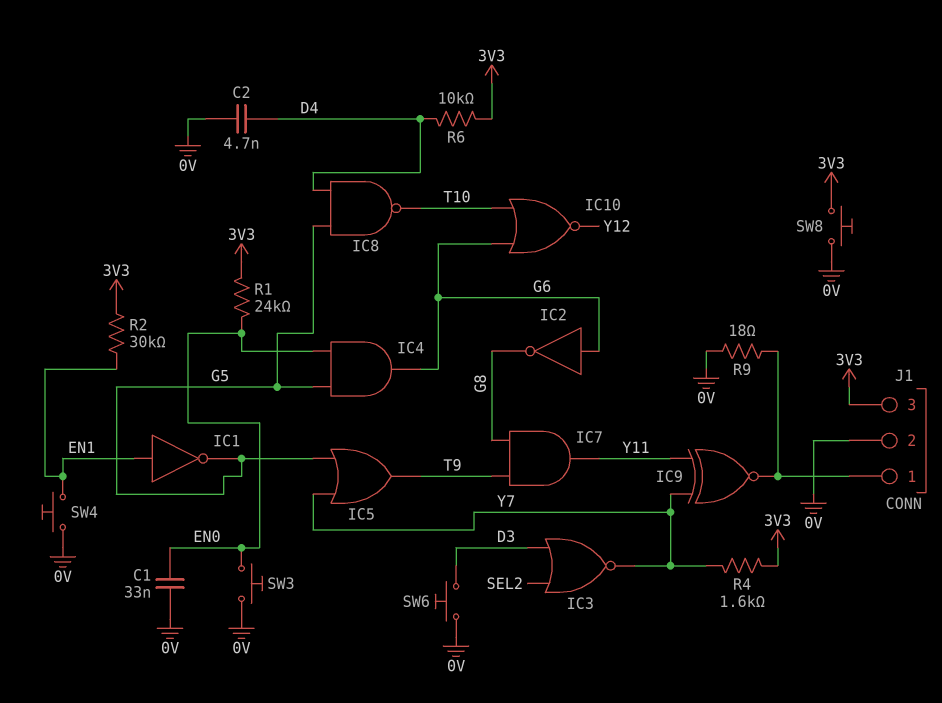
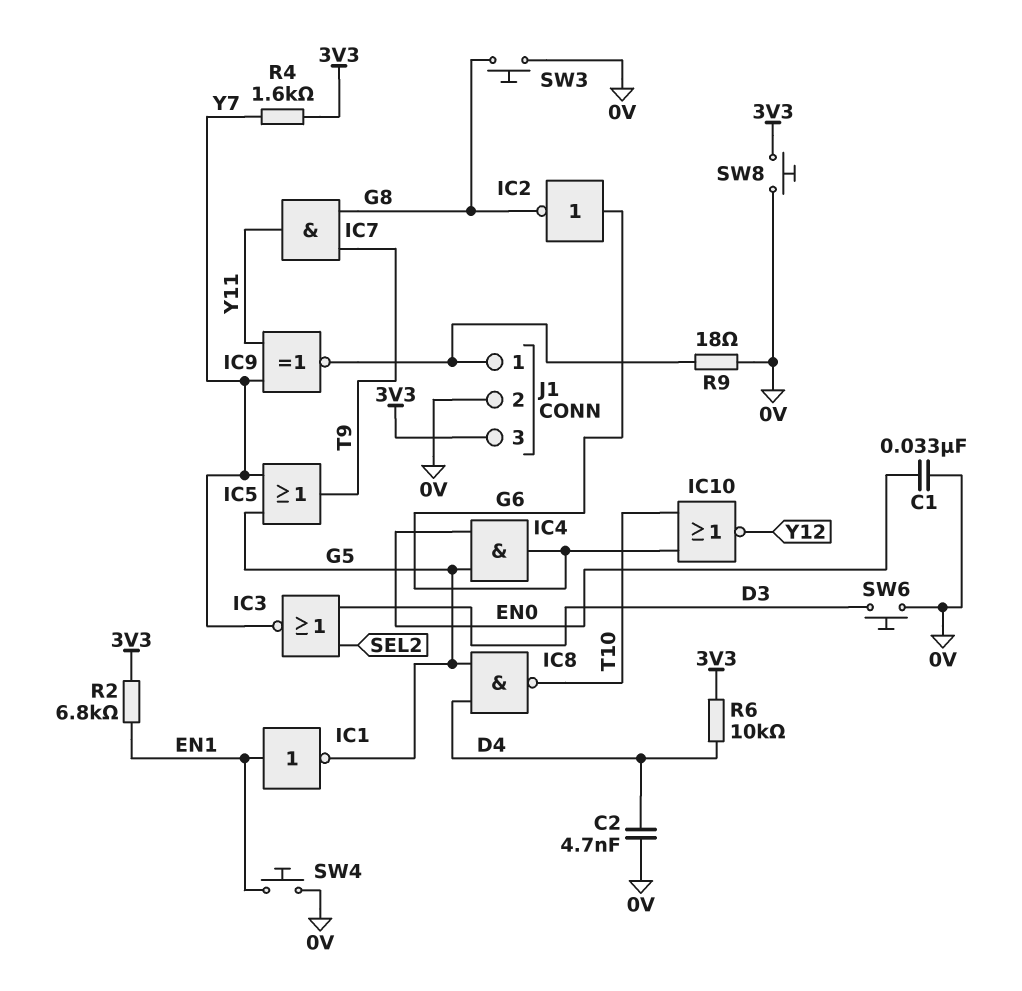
R1: 24k (3V3, EN0) -> none
R2: 30k (3V3, EN1) -> 6.8k (3V3, EN1)
SW3: button (0V, EN0) -> button (0V, G8)

